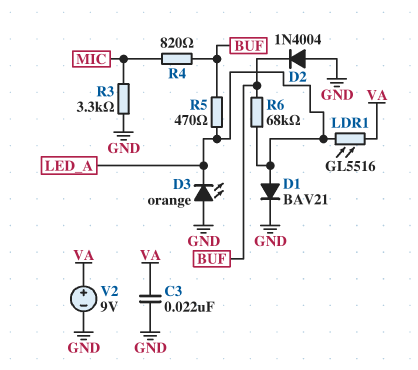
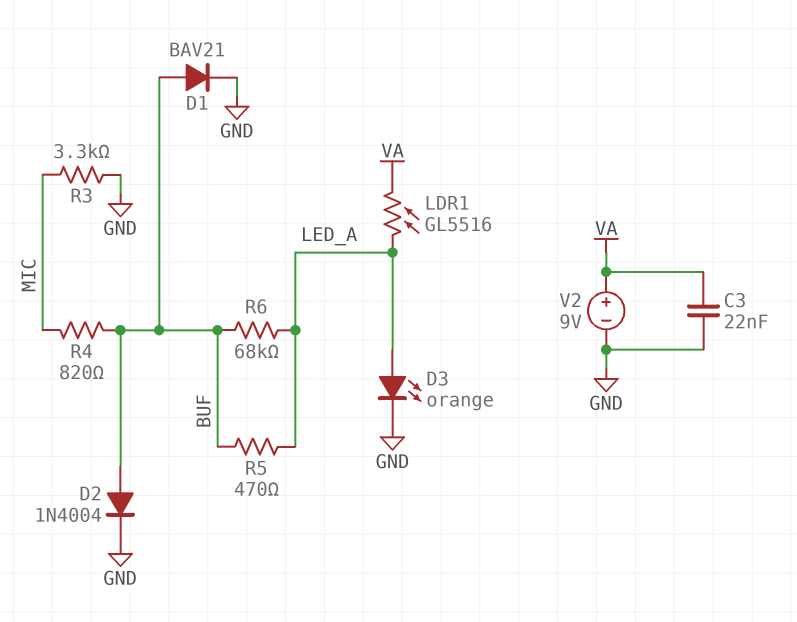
D1: diode BAV21 (A LED_A, K GND) -> diode BAV21 (A BUF, K GND)
D2: diode 1N4004 (A GND, K BUF) -> diode 1N4004 (A BUF, K GND)
D3: LED orange (A GND, K LED_A) -> LED orange (A LED_A, K GND)

